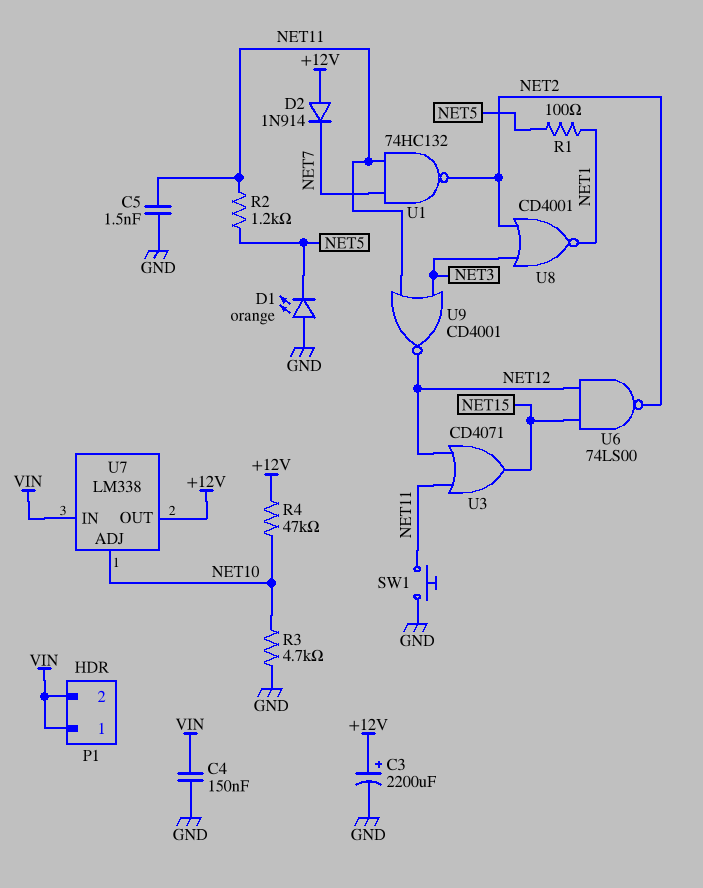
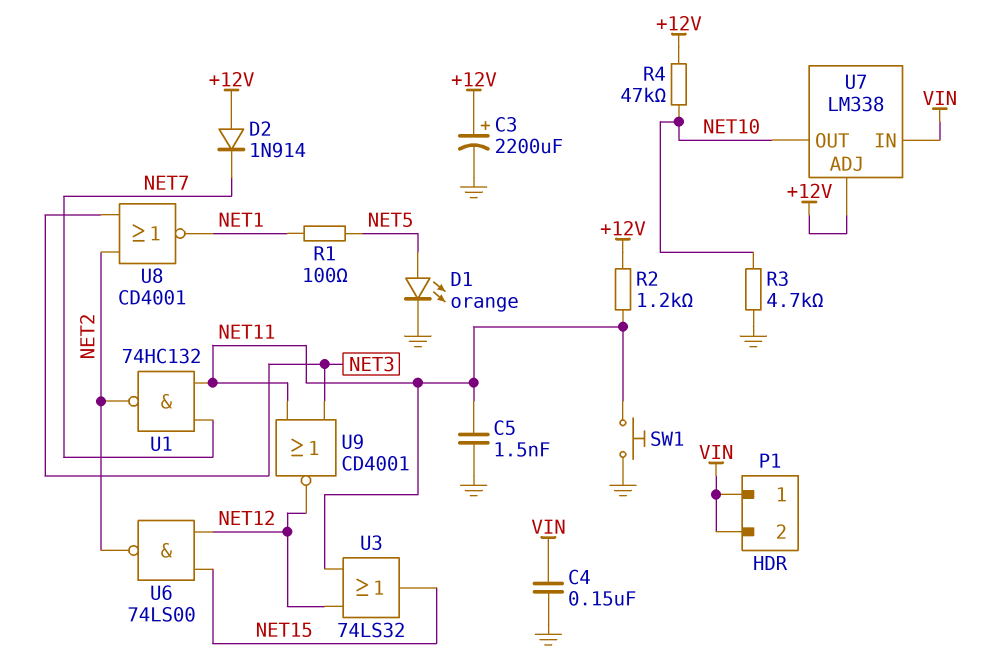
D1: LED orange (A GND, K NET5) -> LED orange (A NET5, K GND)
R2: 1.2k (NET5, NET11) -> 1.2k (+12V, NET11)
U3: OR CD4071 (in NET11, in NET12, out NET15) -> OR 74LS32 (in NET11, in NET12, out NET15)
U7 pin ADJ: NET10 -> +12V
U7 pin OUT: +12V -> NET10

